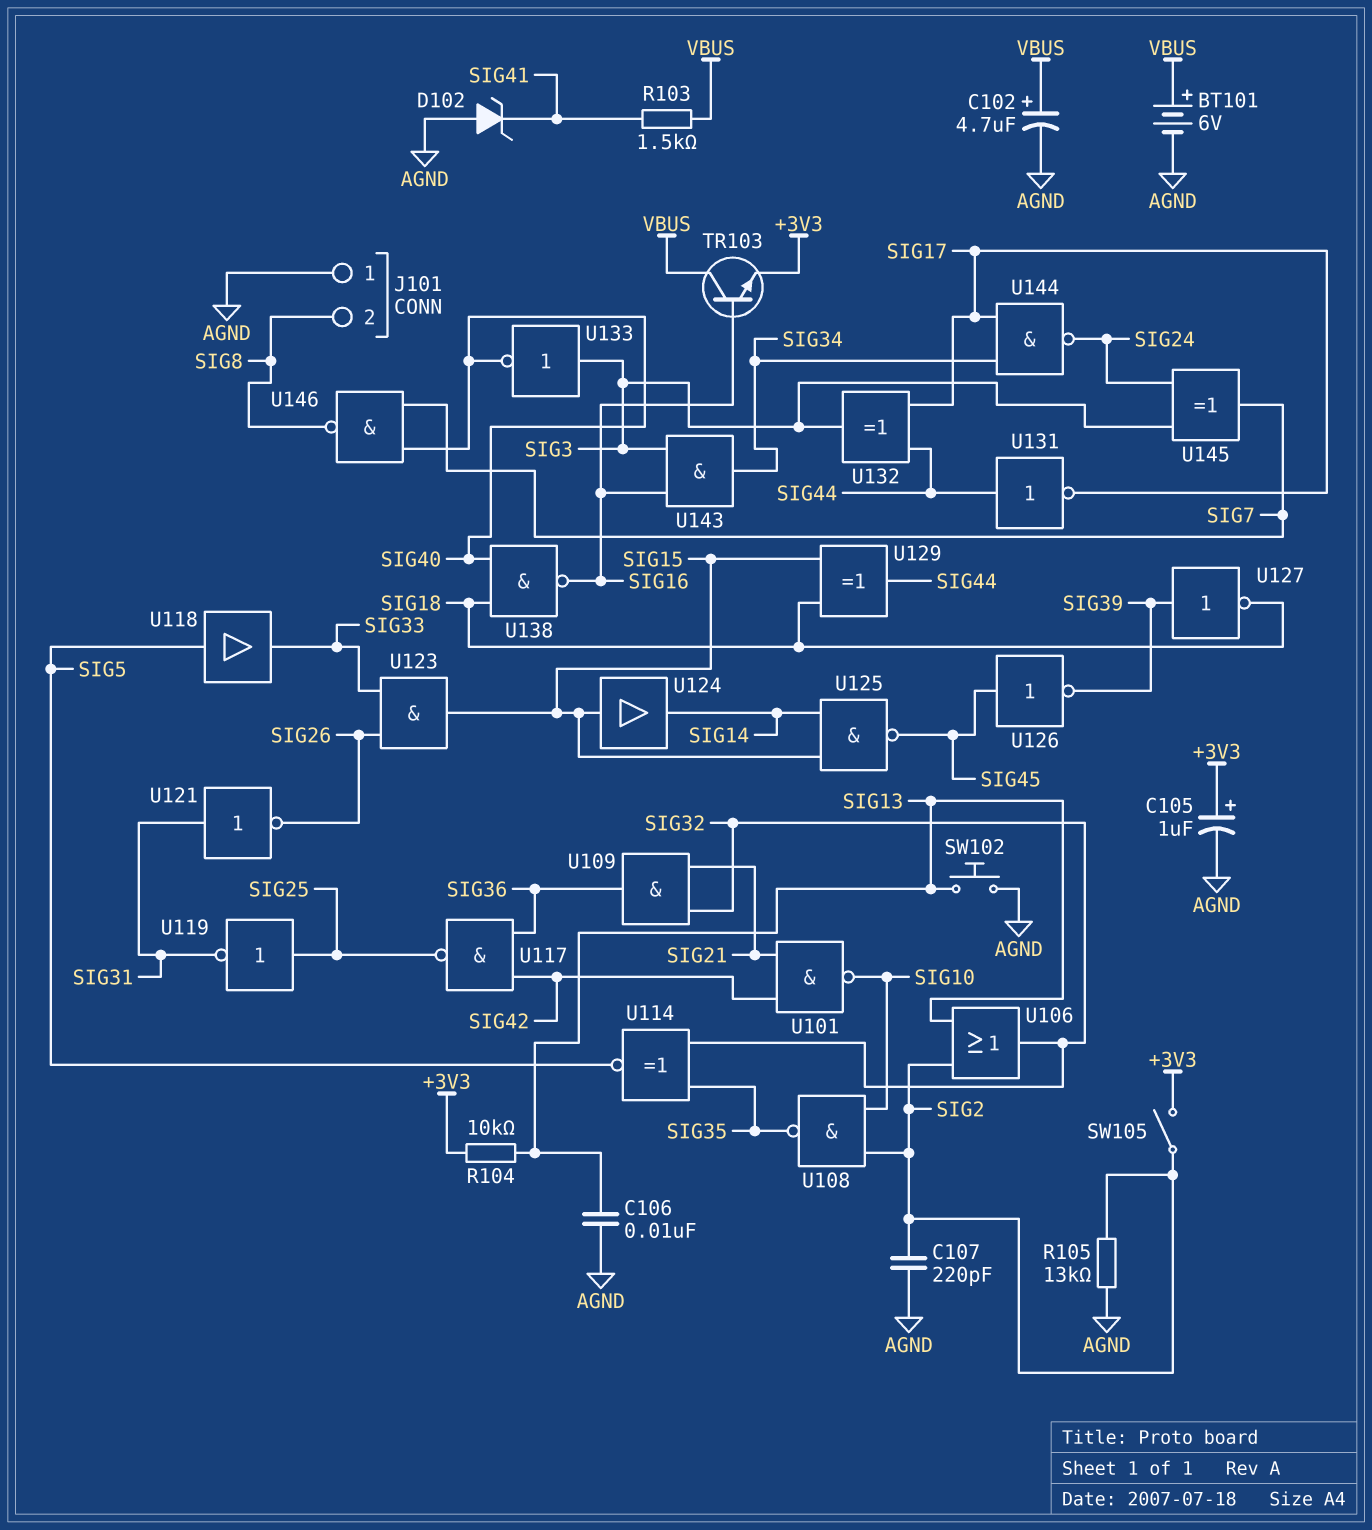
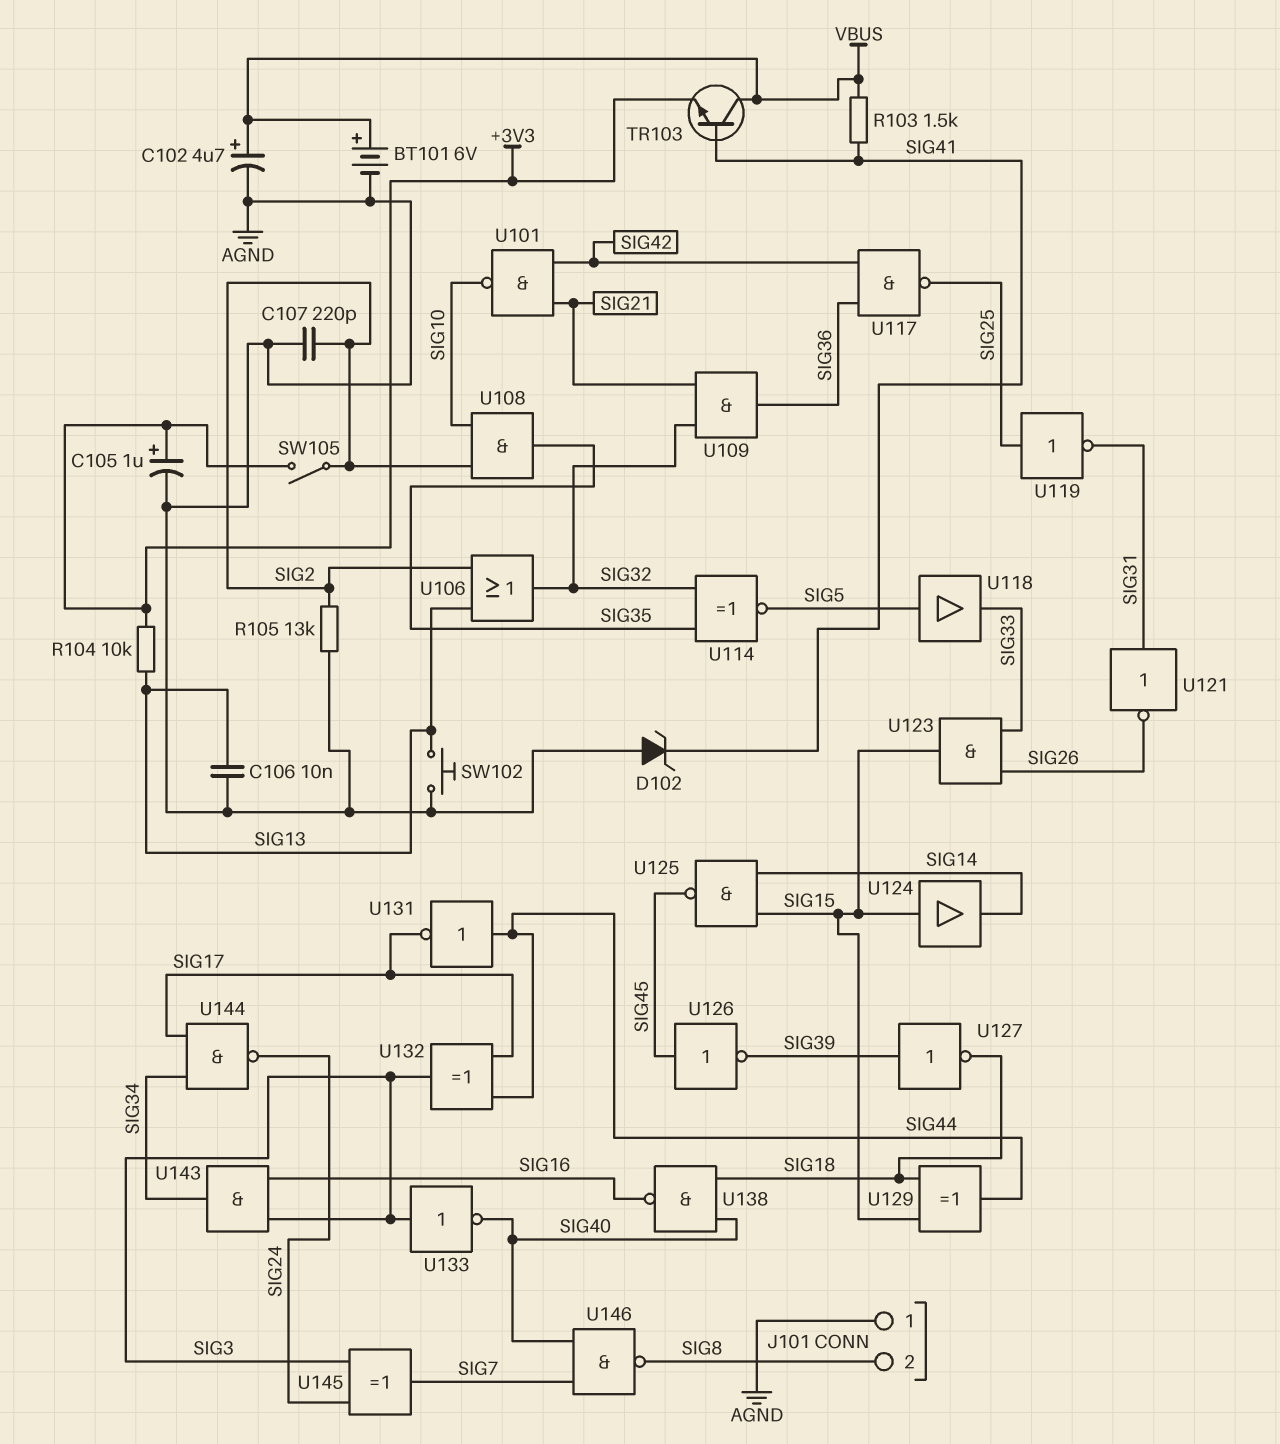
TR103: NPN (B SIG16, C VBUS, E +3V3) -> NPN (B SIG41, C VBUS, E +3V3)
U108: NAND (in SIG2, in SIG10, out SIG35) -> AND (in SIG2, in SIG10, out SIG35)

